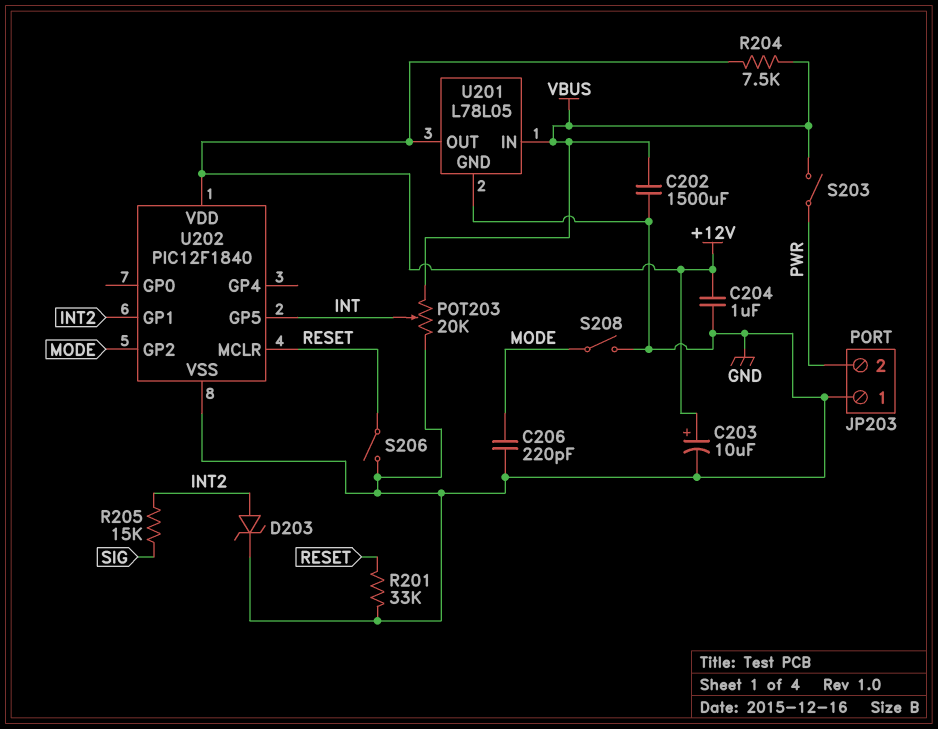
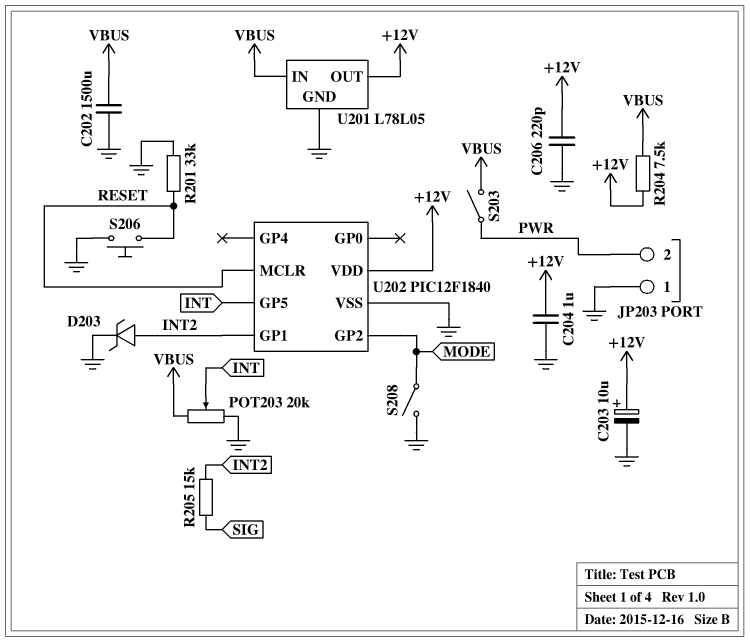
C206: 220pF (GND, MODE) -> 220pF (+12V, GND)
S206: switch (GND, RESET) -> button (GND, RESET)

